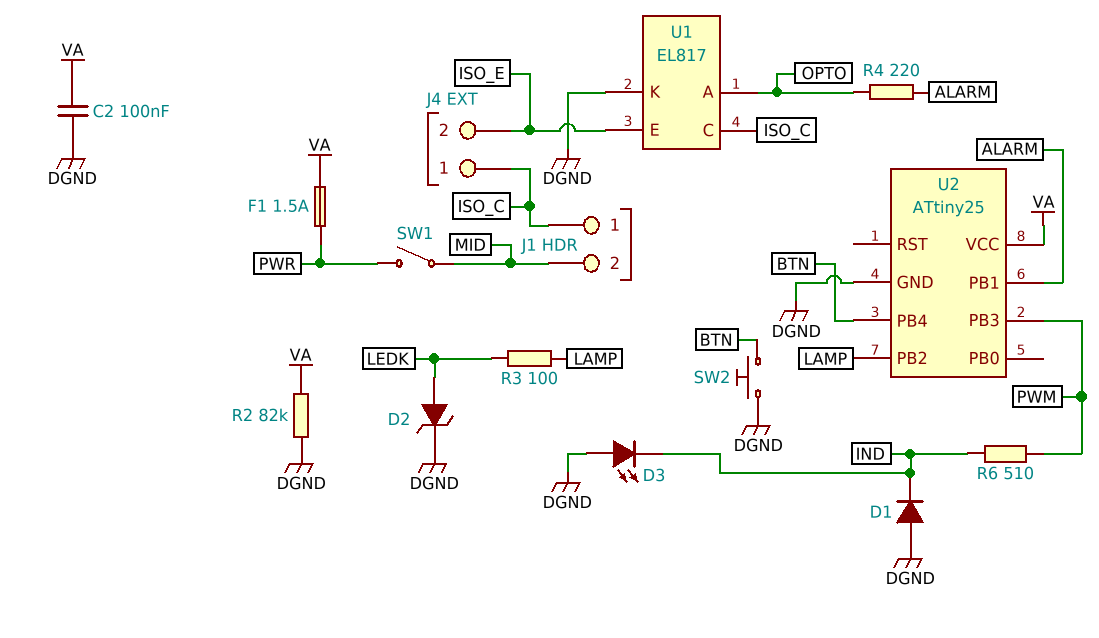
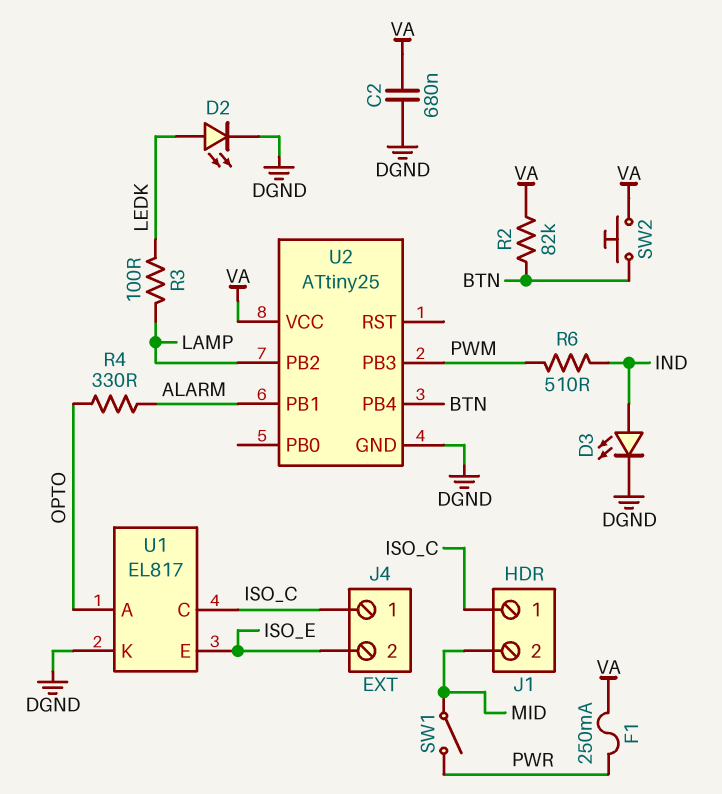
C2: 100nF (DGND, VA) -> 680nF (DGND, VA)
D1: diode (A DGND, K IND) -> none
D2: zener (A LEDK, K DGND) -> LED (A LEDK, K DGND)
D3: LED (A DGND, K IND) -> LED (A IND, K DGND)
F1: 1.5A (PWR, VA) -> 250mA (PWR, VA)
R2: 82k (DGND, VA) -> 82k (BTN, VA)
R4: 220 (ALARM, OPTO) -> 330 (ALARM, OPTO)
SW2: button (BTN, DGND) -> button (BTN, VA)

